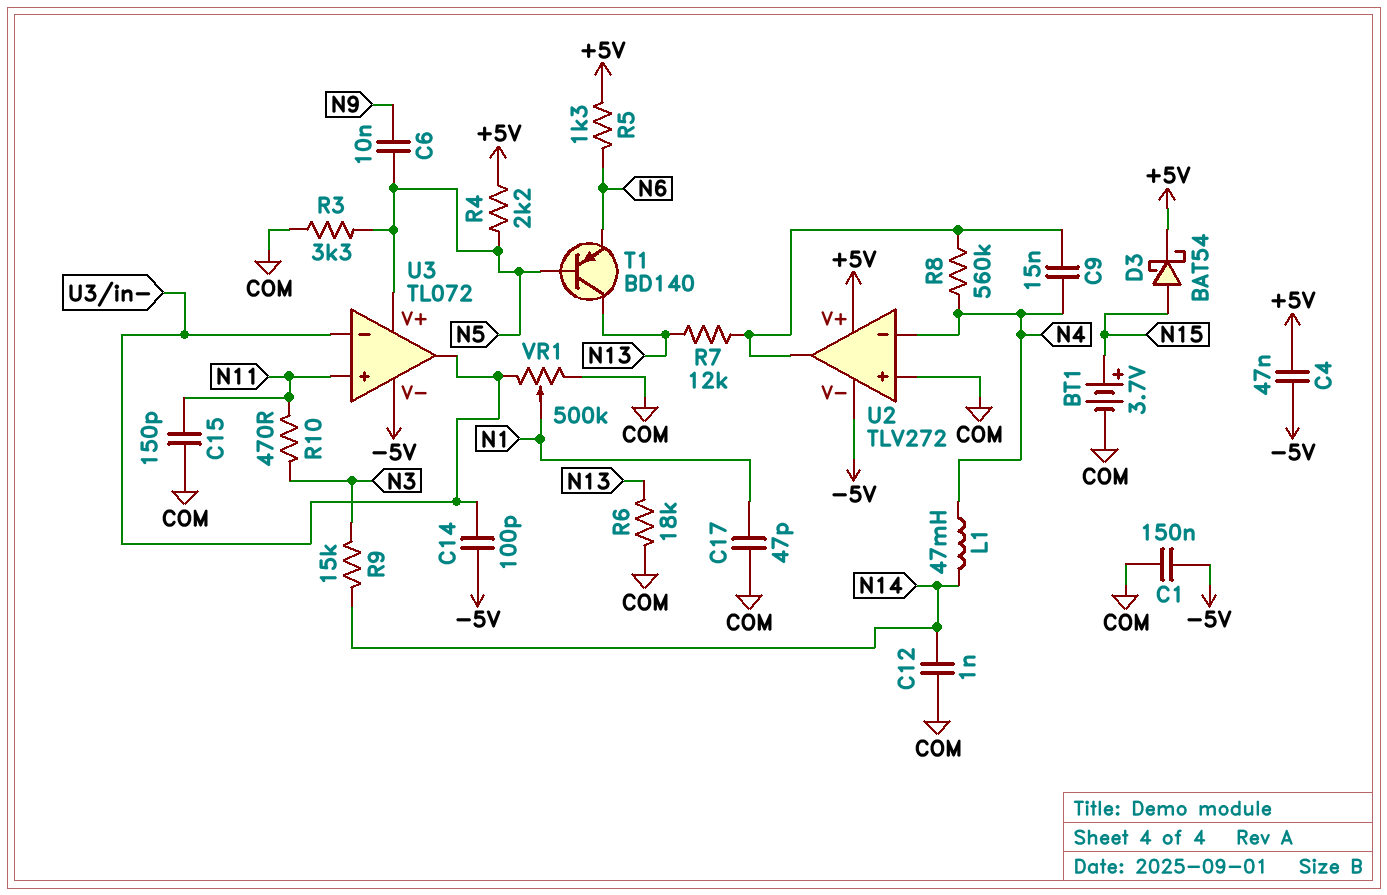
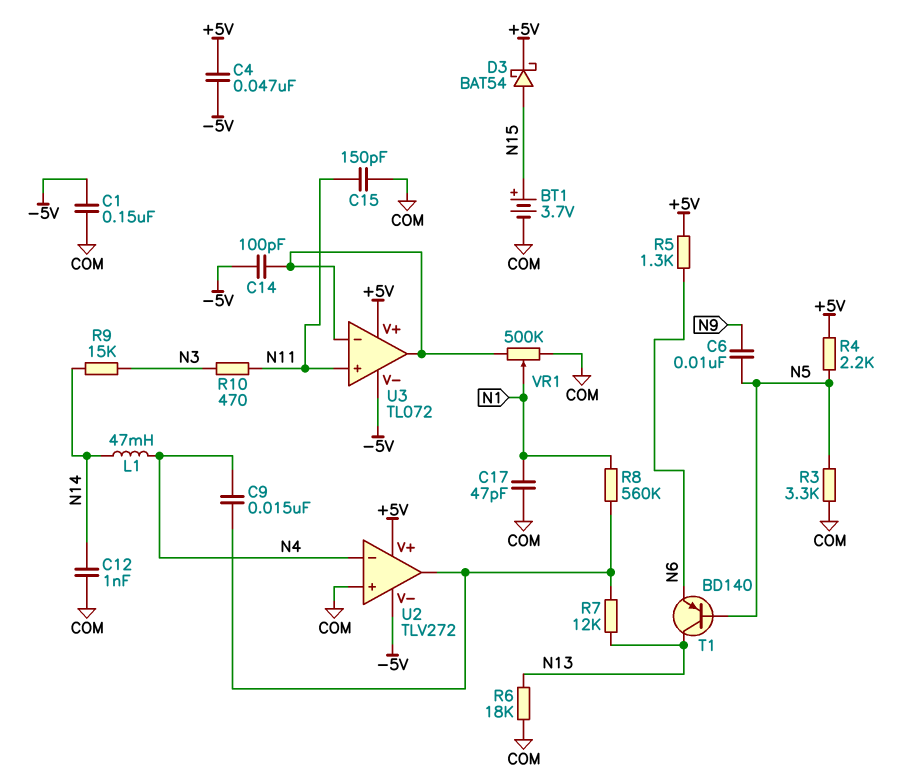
R8: 560k (N4, U2/out) -> 560k (N1, U2/out)
U3 pin V+: N5 -> +5V

